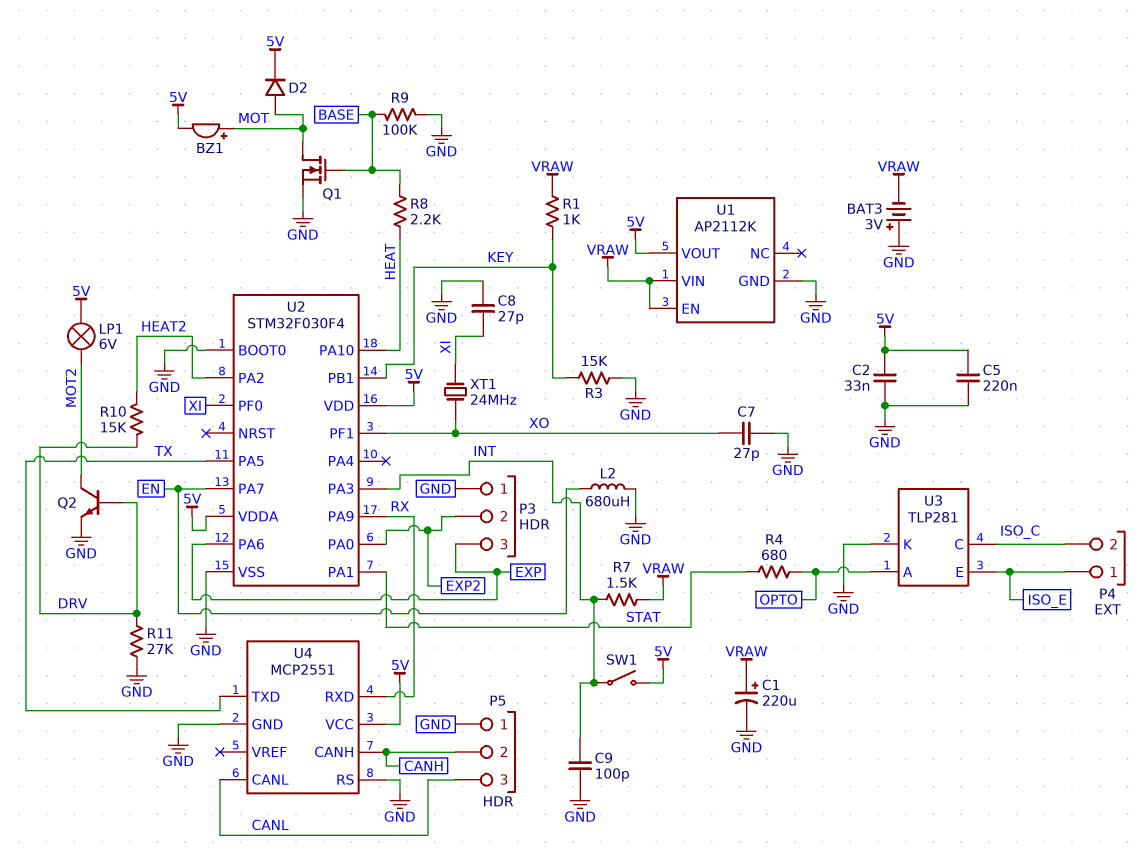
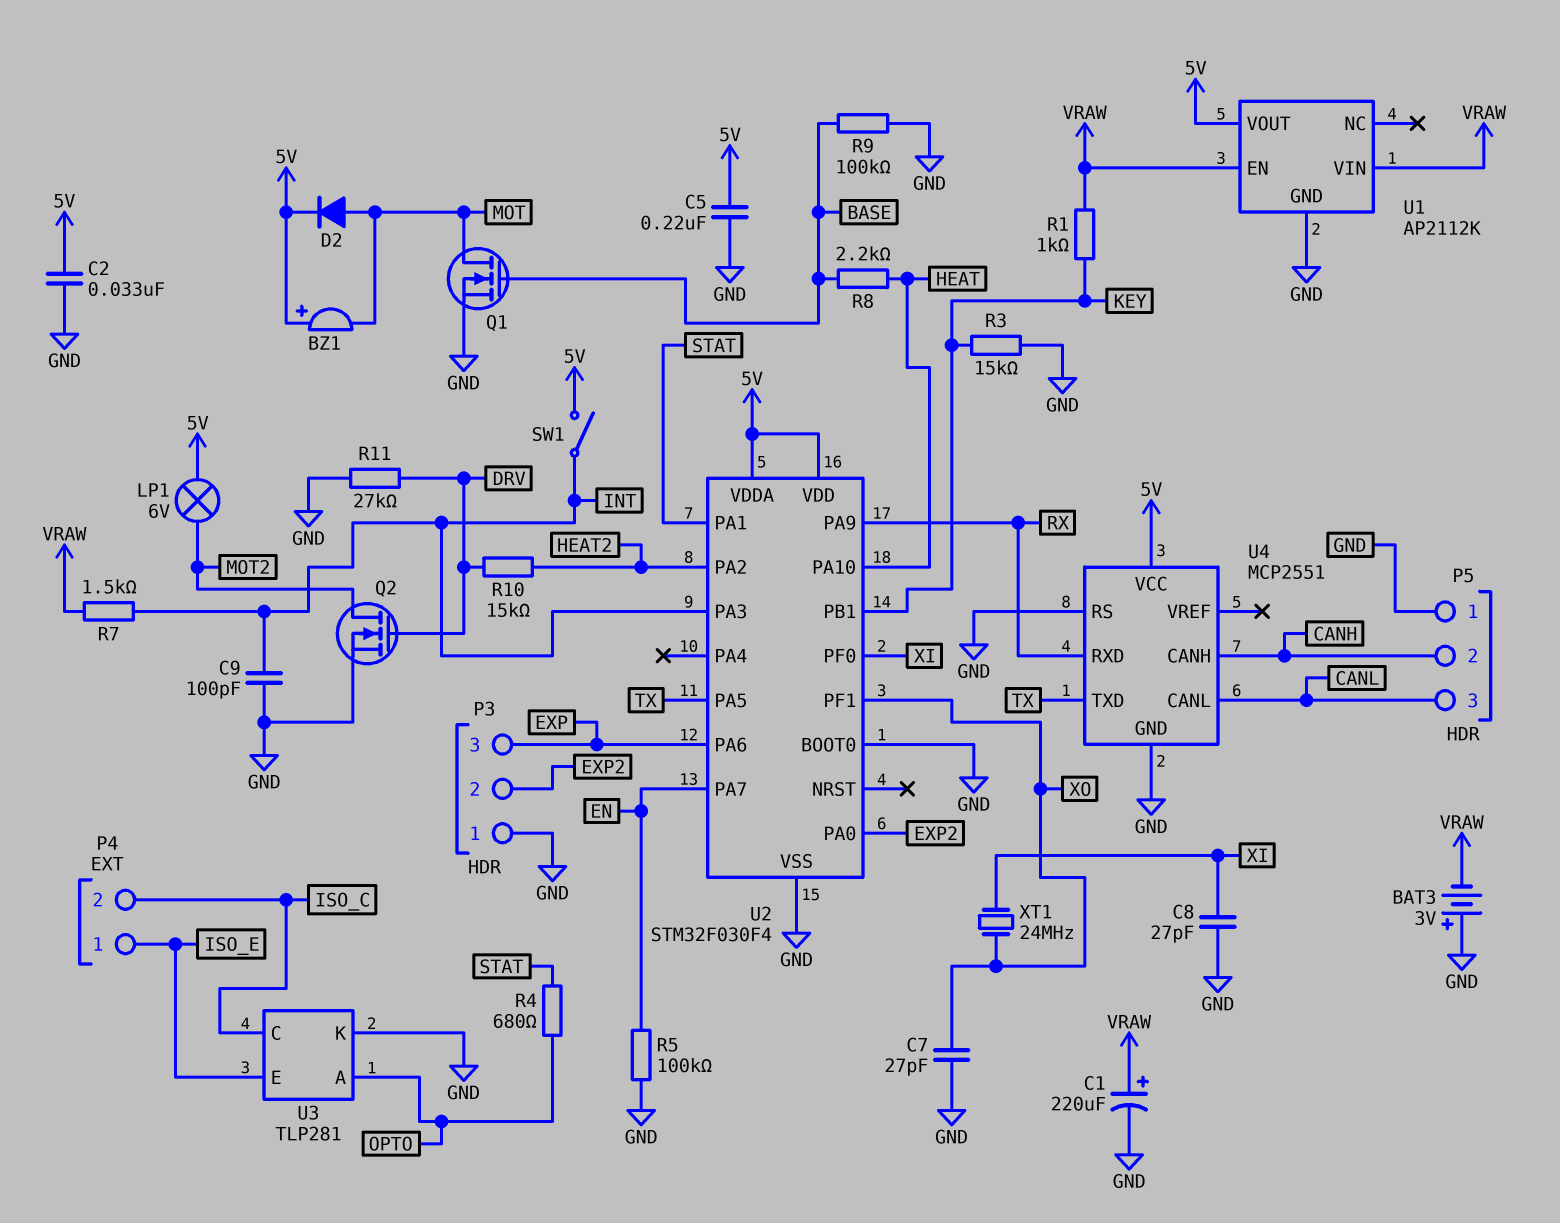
BZ1: buzzer (plus MOT, minus 5V) -> buzzer (plus 5V, minus MOT)
L2: 680uH (EN, GND) -> none
Q2: NPN (B DRV, C MOT2, E GND) -> NMOS (G DRV, D MOT2, S GND)
R5: none -> 100k (EN, GND)

